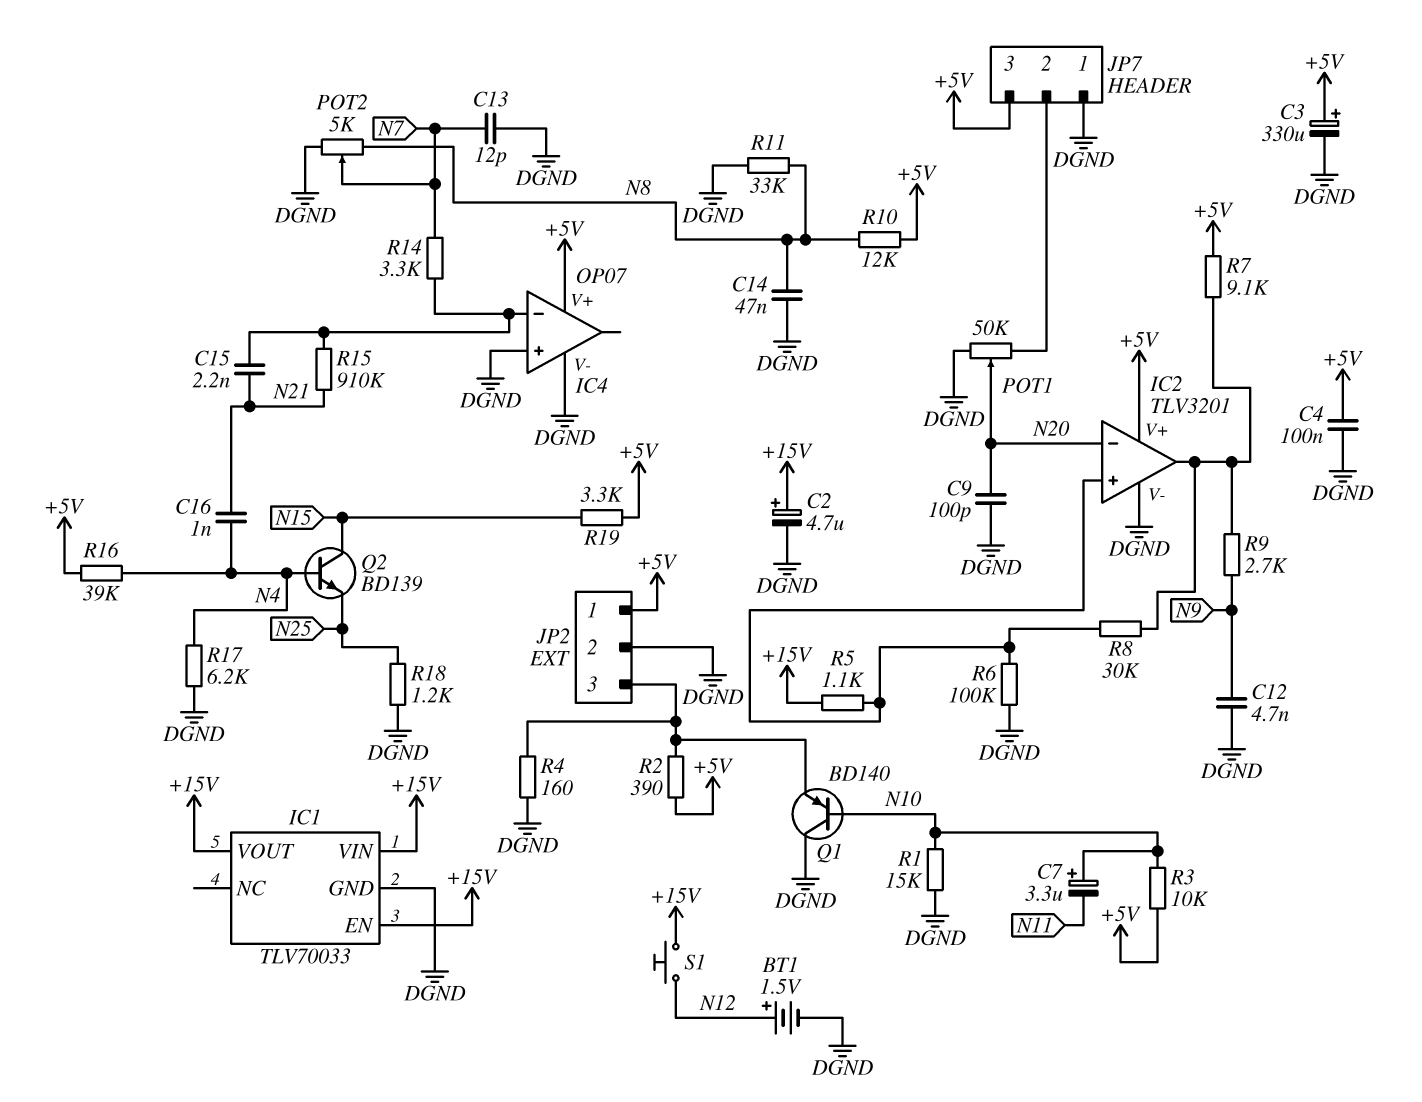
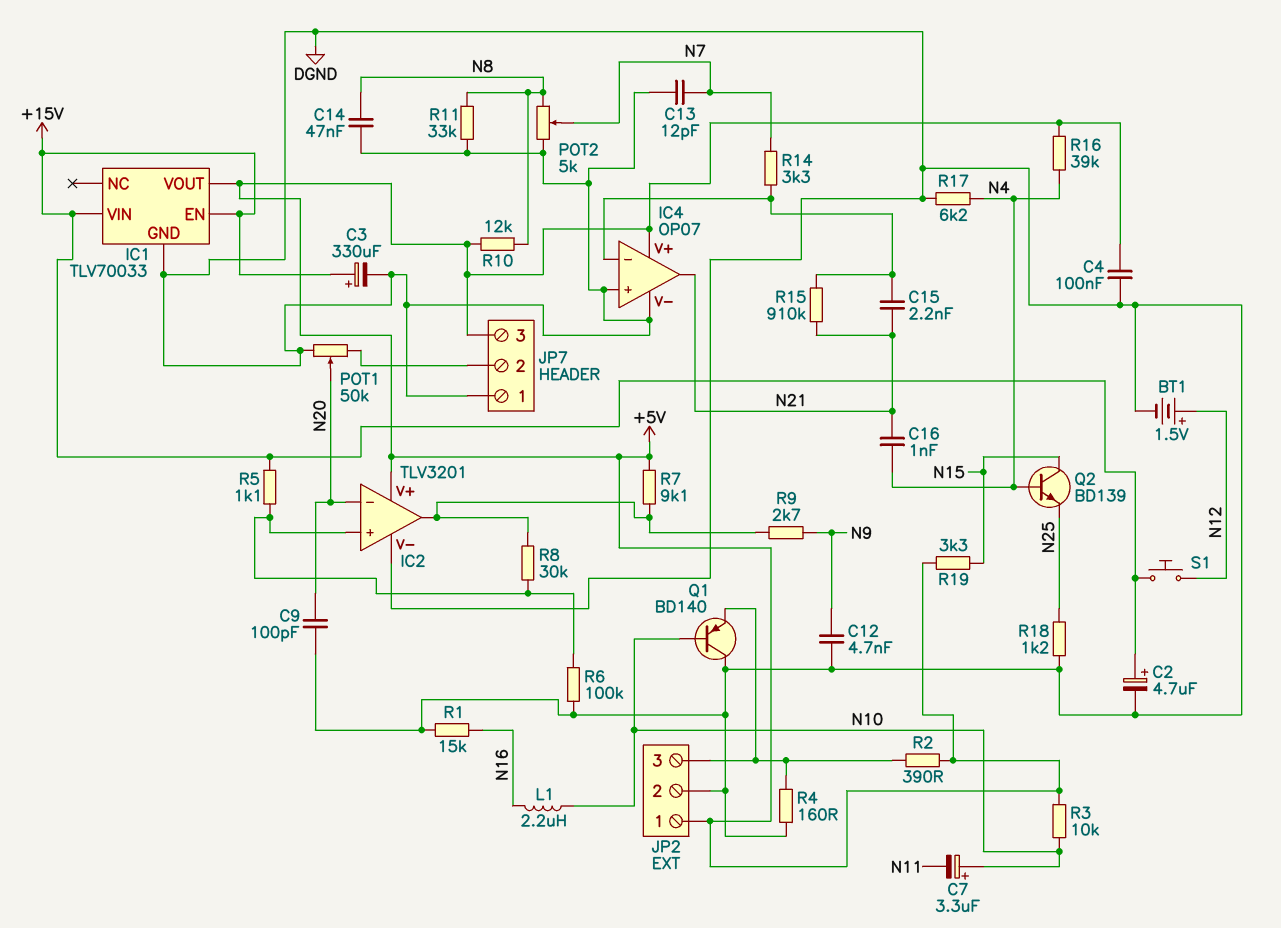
C3: 330uF (plus +5V, minus DGND) -> 330uF (plus +15V, minus DGND)
IC1 pin VOUT: +15V -> +5V
IC4 pin out: none -> N21
L1: none -> 2.2uH (N10, N16)
R1: 15k (DGND, N10) -> 15k (DGND, N16)

